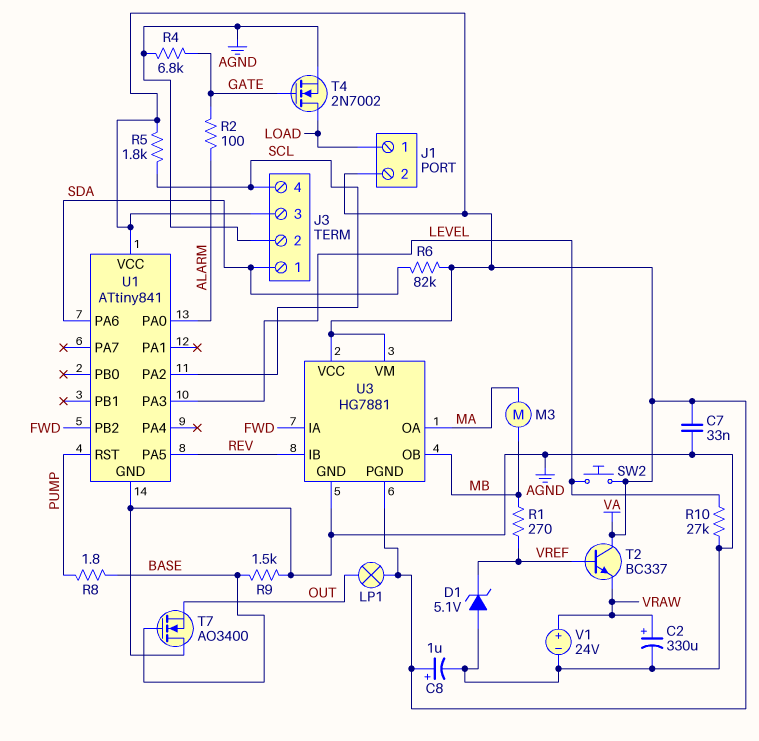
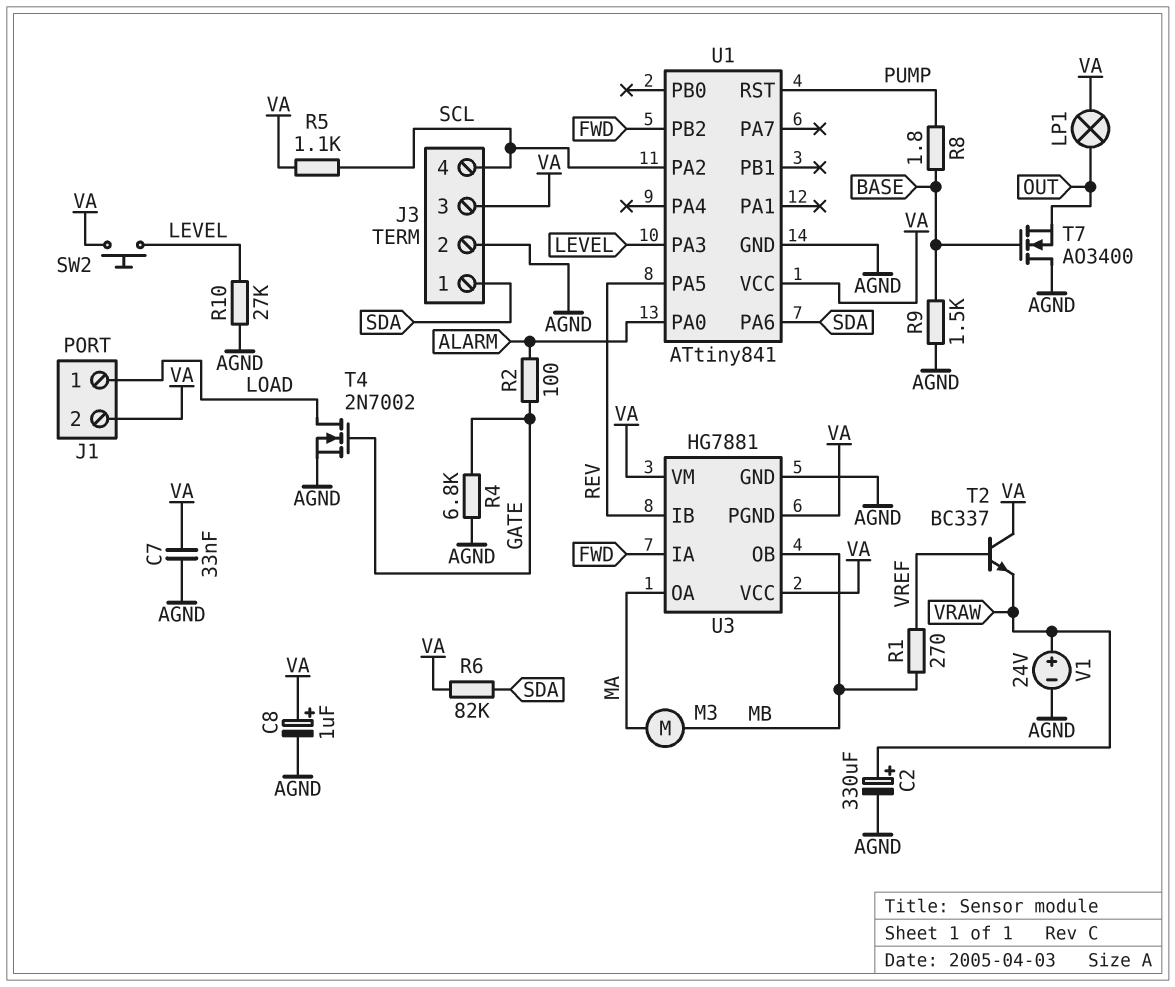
D1: zener 5.1V (A AGND, K VREF) -> none
R5: 1.8k (SCL, VA) -> 1.1k (SCL, VA)

